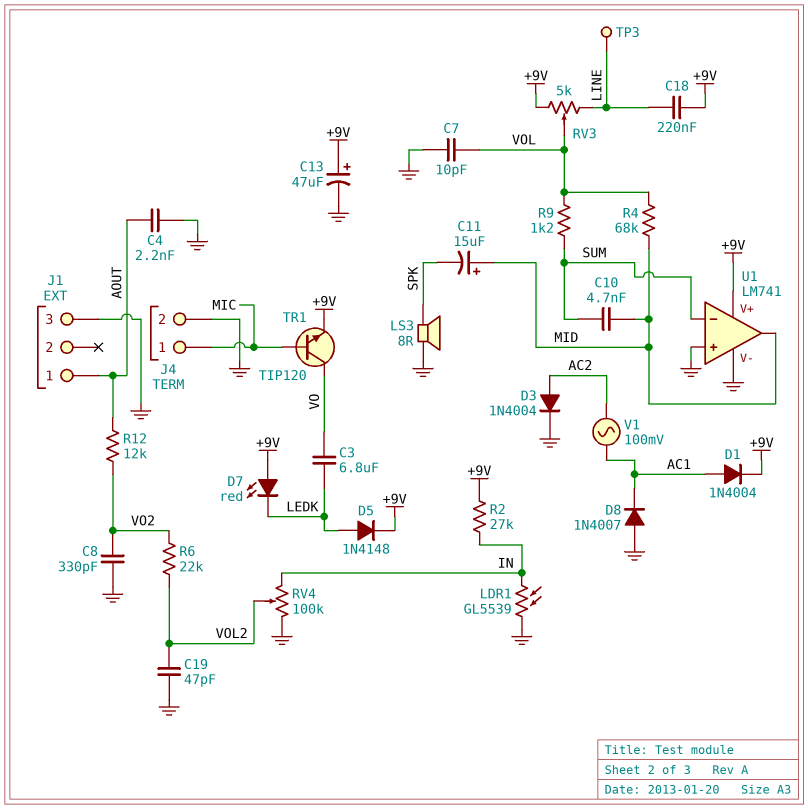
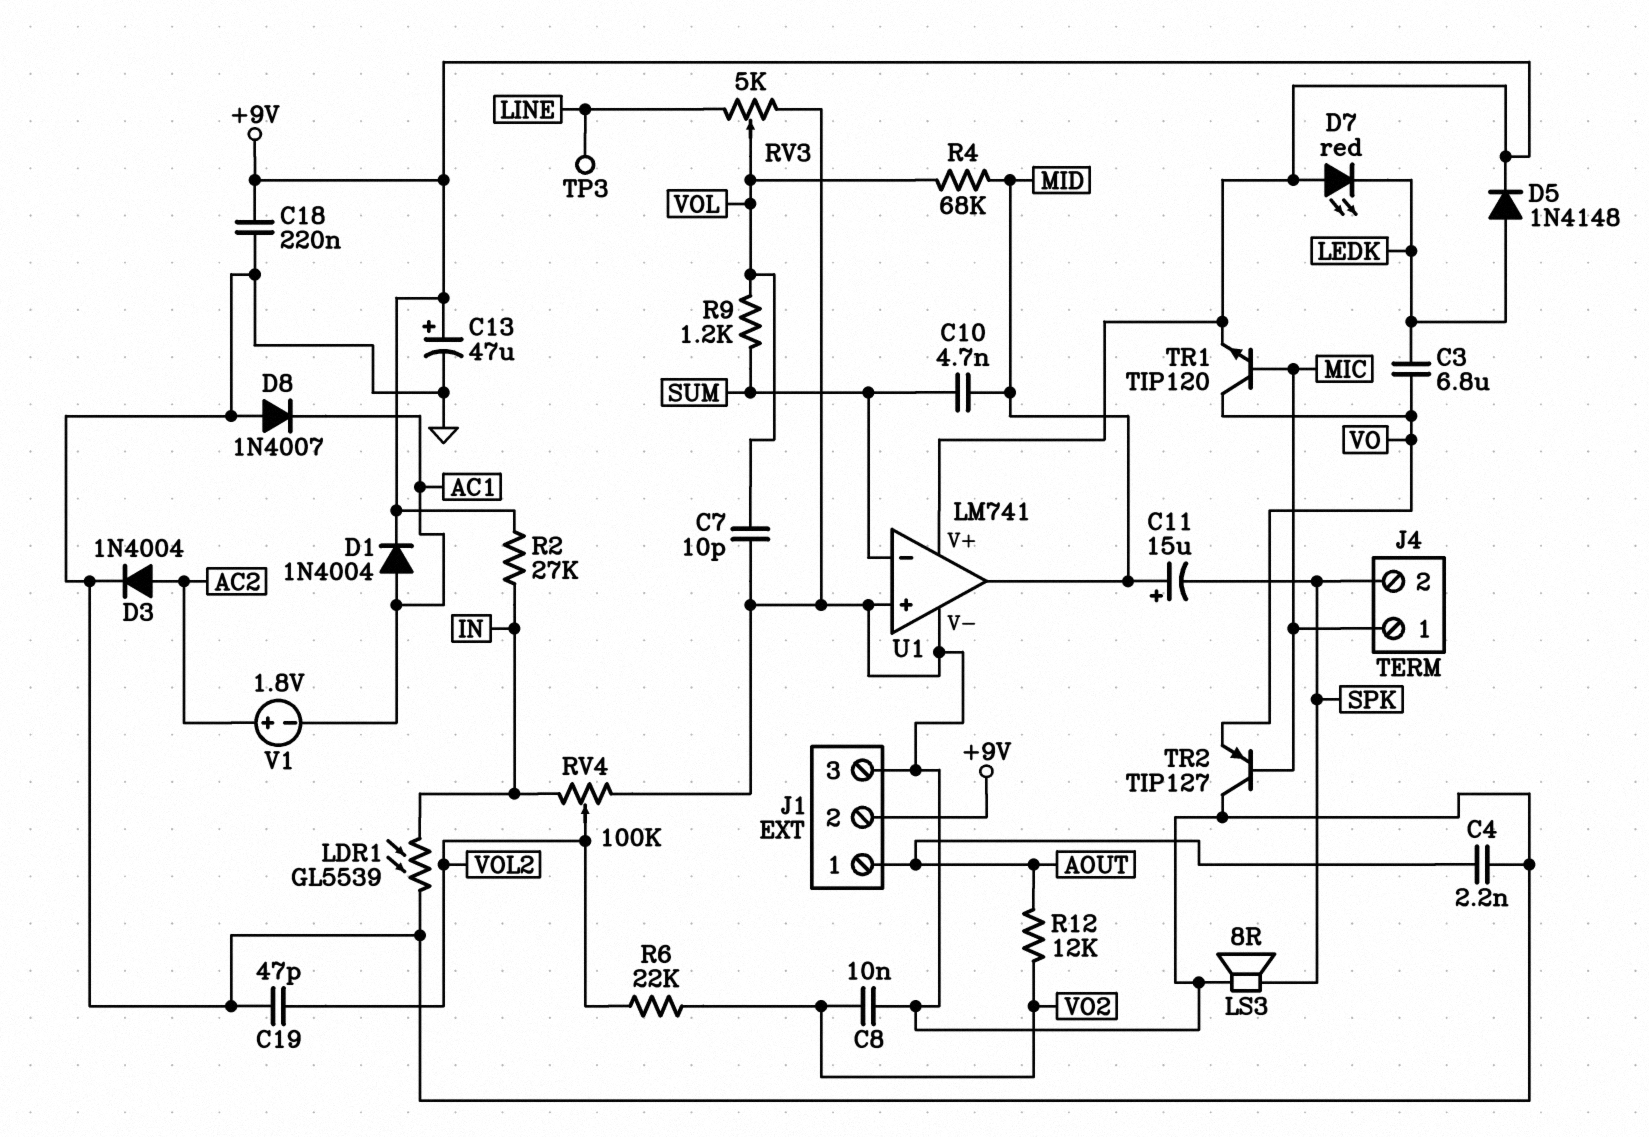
C8: 330pF (GND, VO2) -> 10nF (GND, VO2)
C18: 220nF (+9V, LINE) -> 220nF (+9V, GND)
J1 pin 2: none -> +9V
J4 pin 2: GND -> SPK
RV3: 5k (+9V, LINE, wiper VOL) -> 5k (GND, LINE, wiper VOL)
TR2: none -> PNP TIP127 (B MIC, C GND, E VO)
V1: AC 100mV (AC1, AC2) -> 1.8V (plus AC2, minus AC1)

